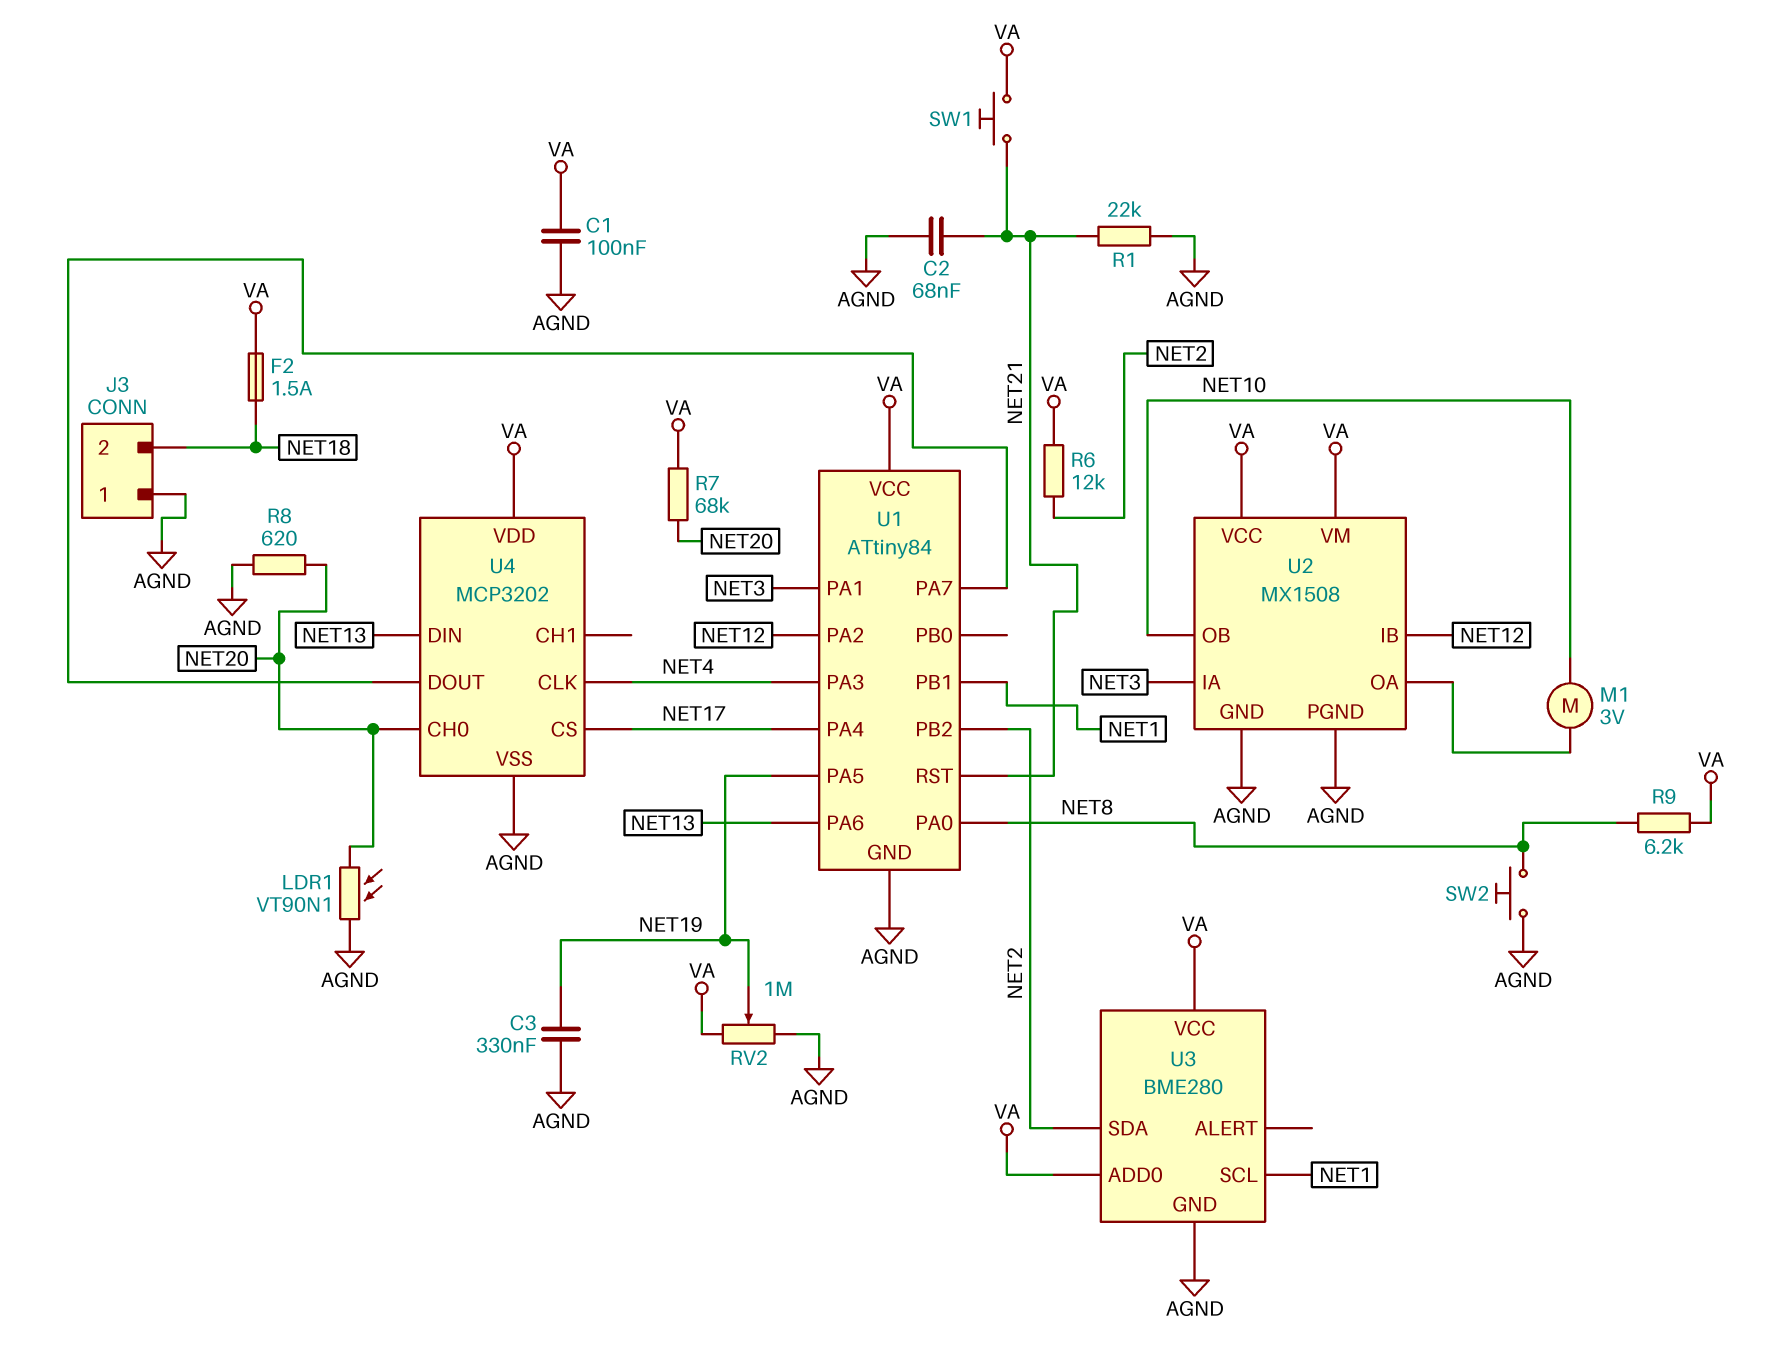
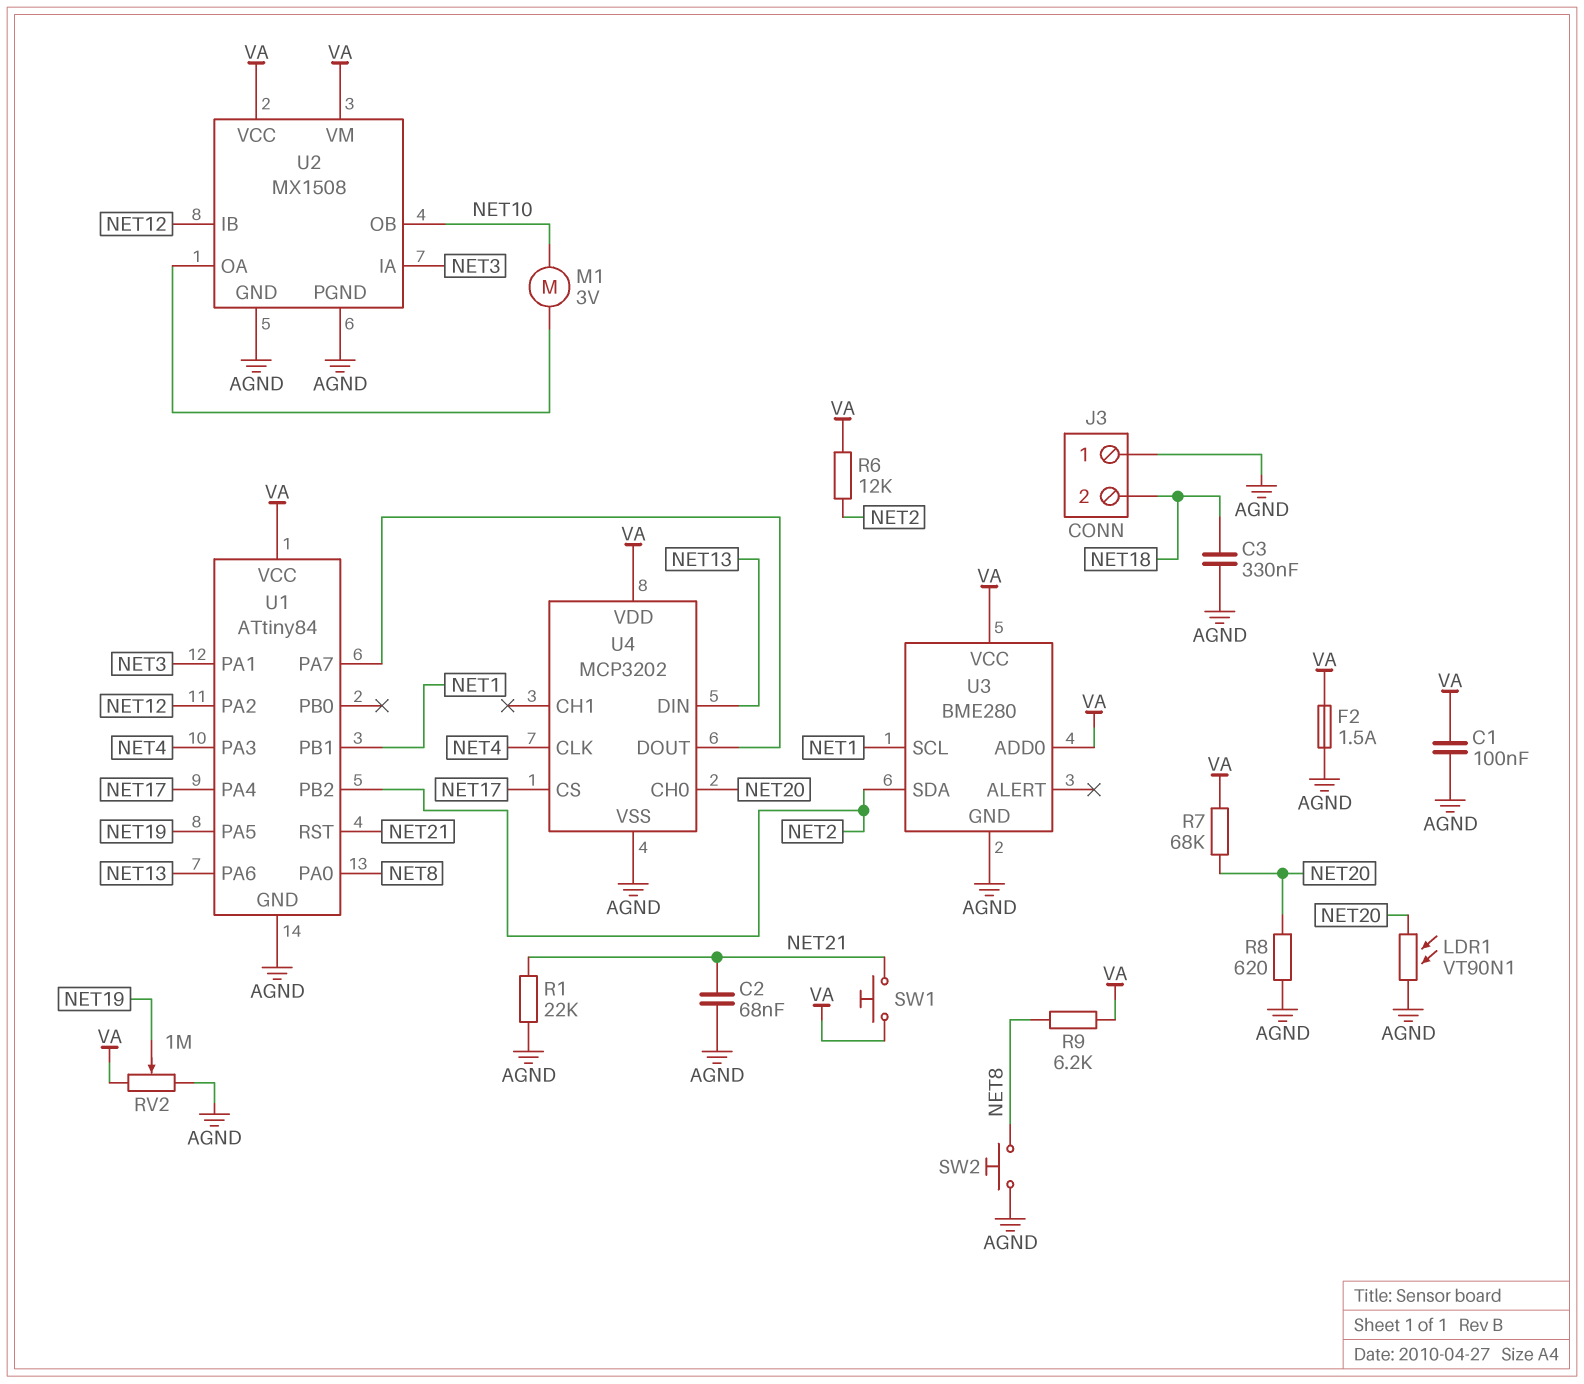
C3: 330nF (AGND, NET19) -> 330nF (AGND, NET18)
F2: 1.5A (NET18, VA) -> 1.5A (AGND, VA)

